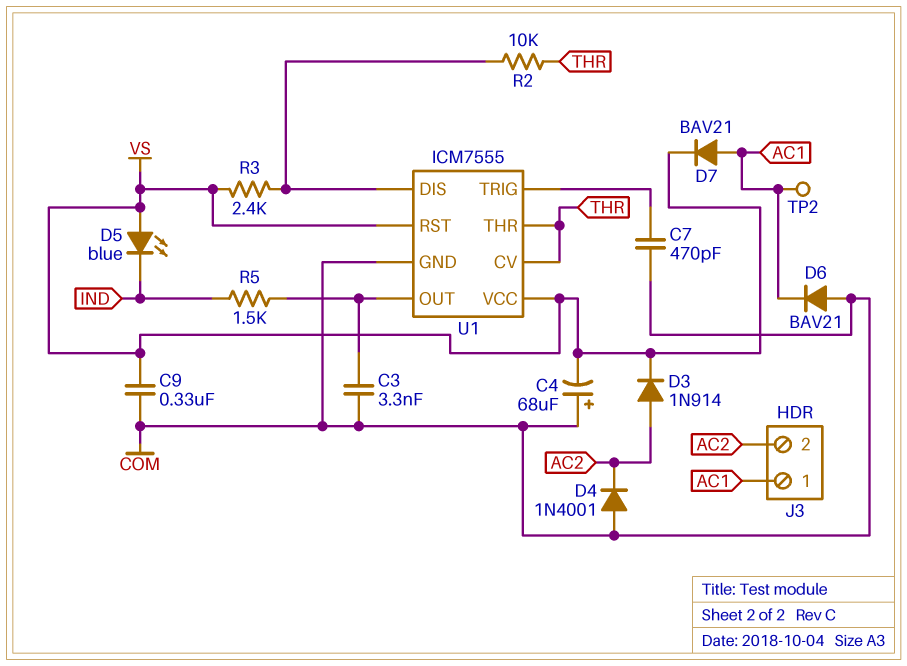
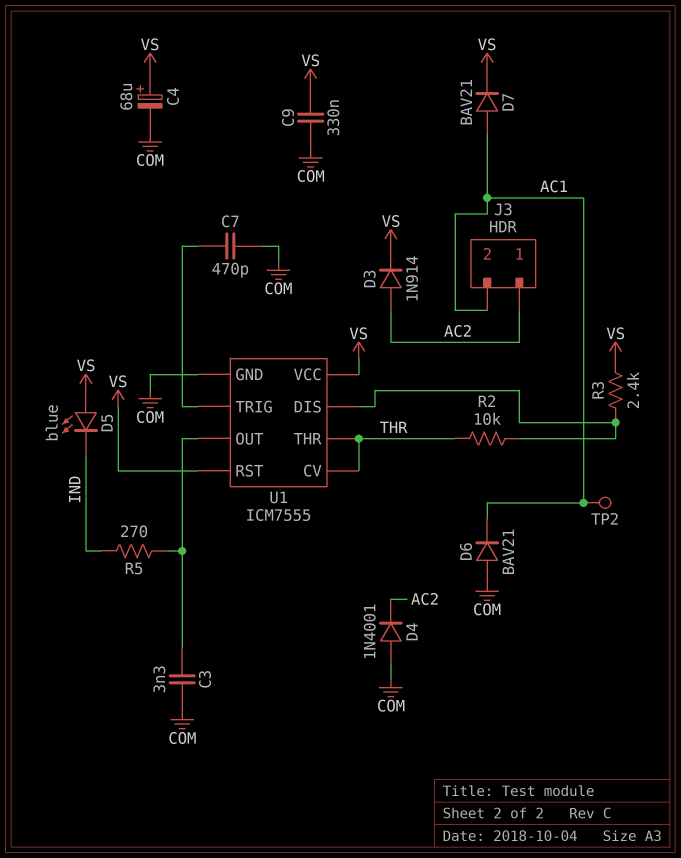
C4: 68uF (plus COM, minus VS) -> 68uF (plus VS, minus COM)
J3 pin 1: AC1 -> AC2
J3 pin 2: AC2 -> AC1
R5: 1.5k (IND, U1/OUT) -> 270 (IND, U1/OUT)

